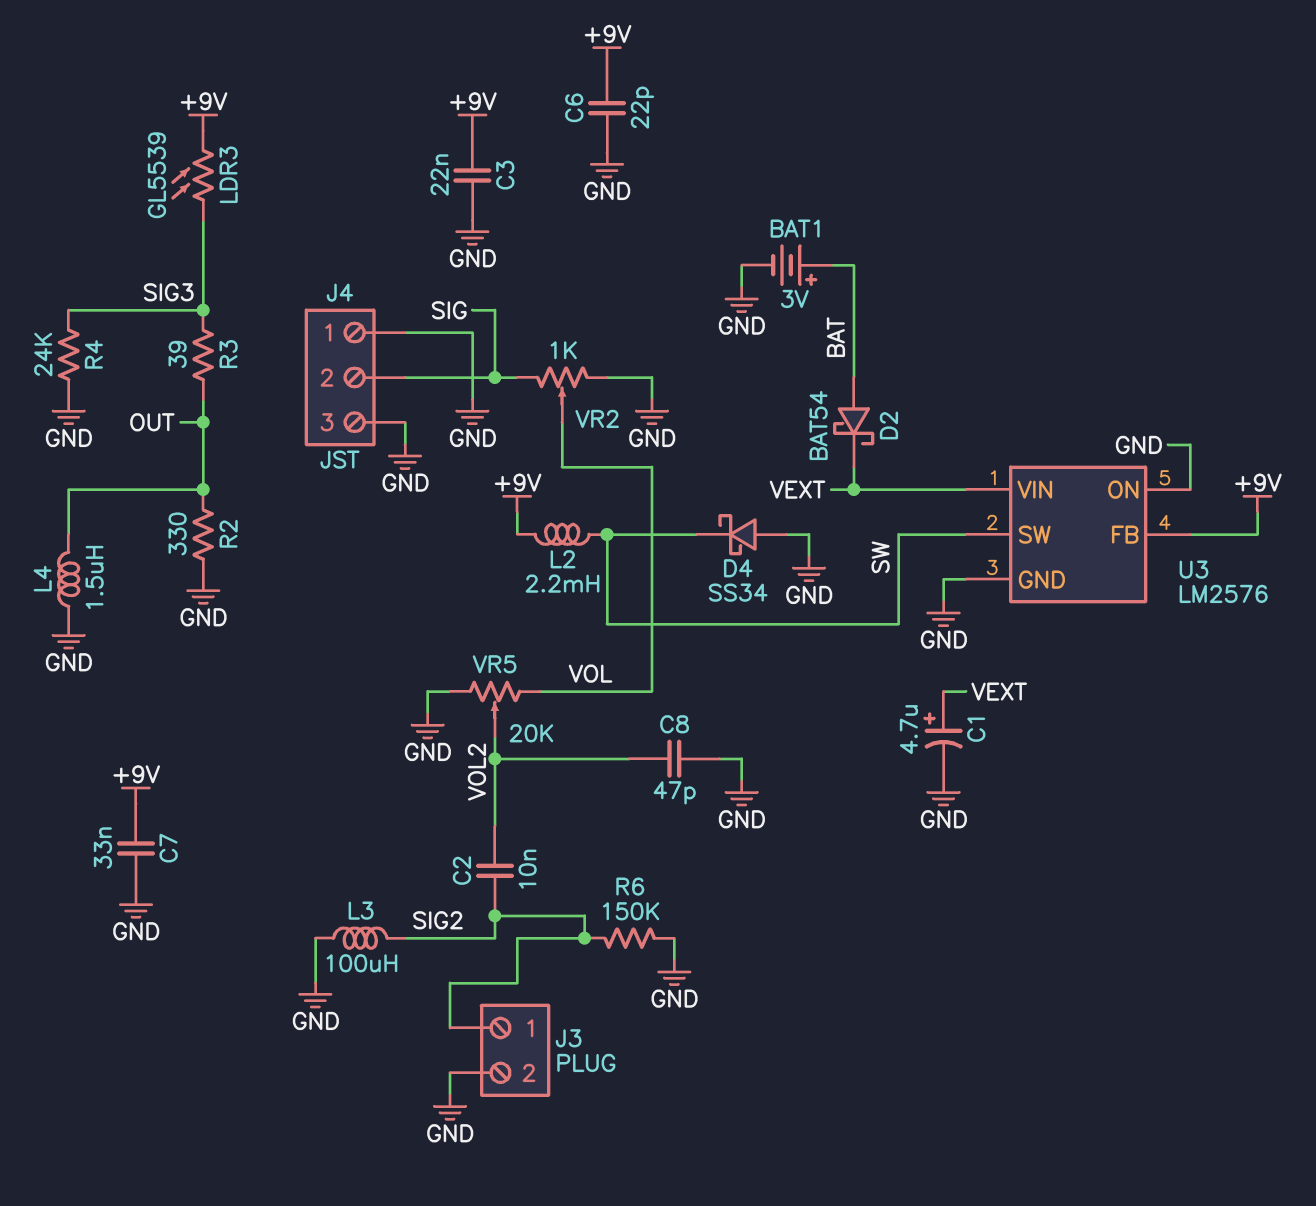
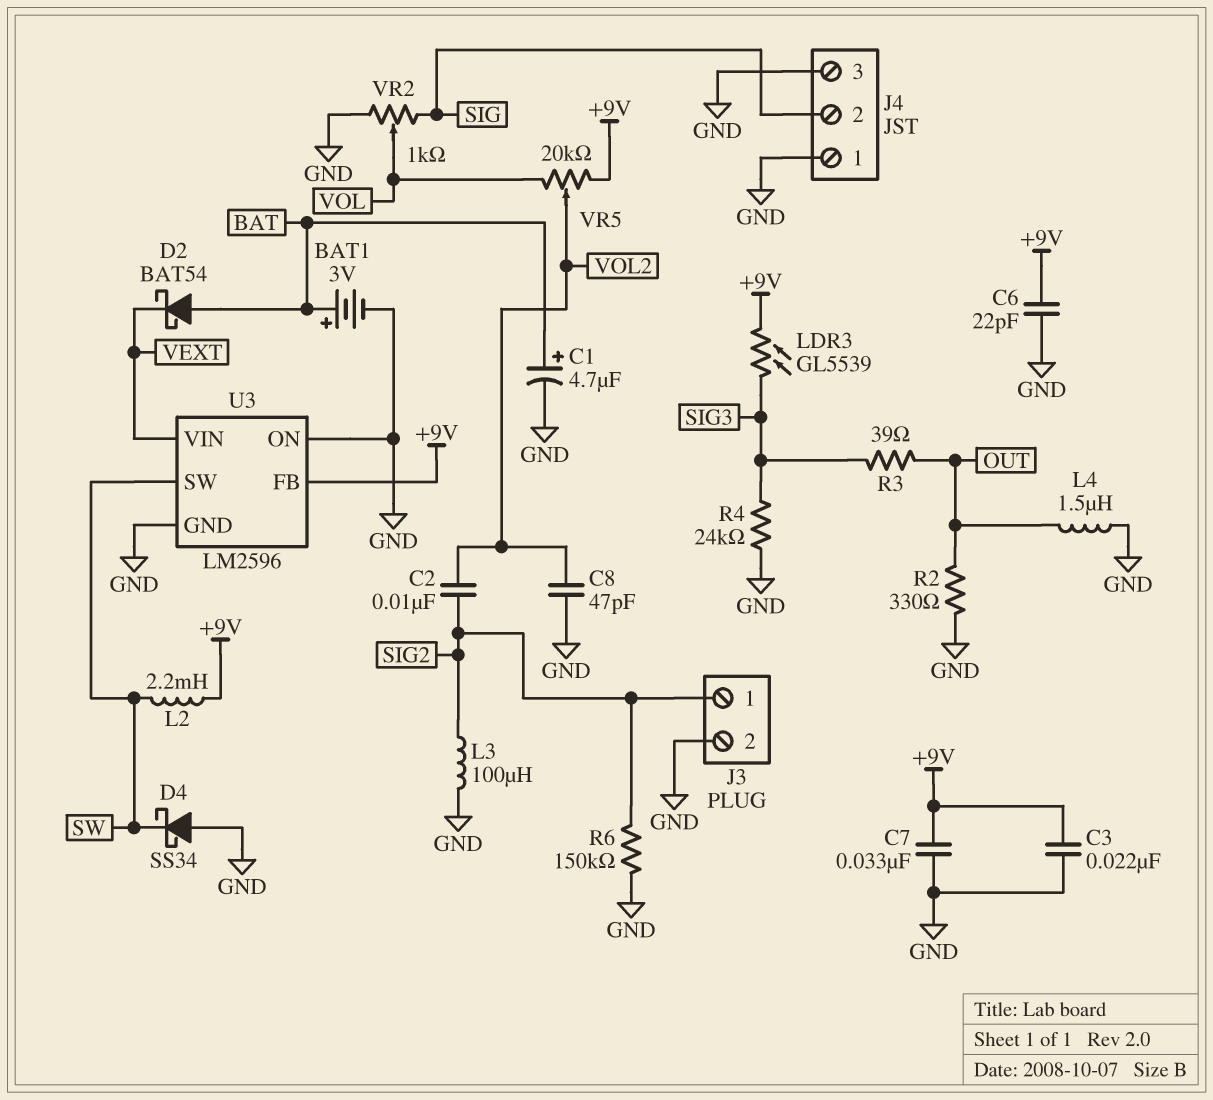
C1: 4.7uF (plus VEXT, minus GND) -> 4.7uF (plus BAT, minus GND)
U3: LM2576 -> LM2596
VR5: 20k (GND, VOL, wiper VOL2) -> 20k (+9V, VOL, wiper VOL2)

